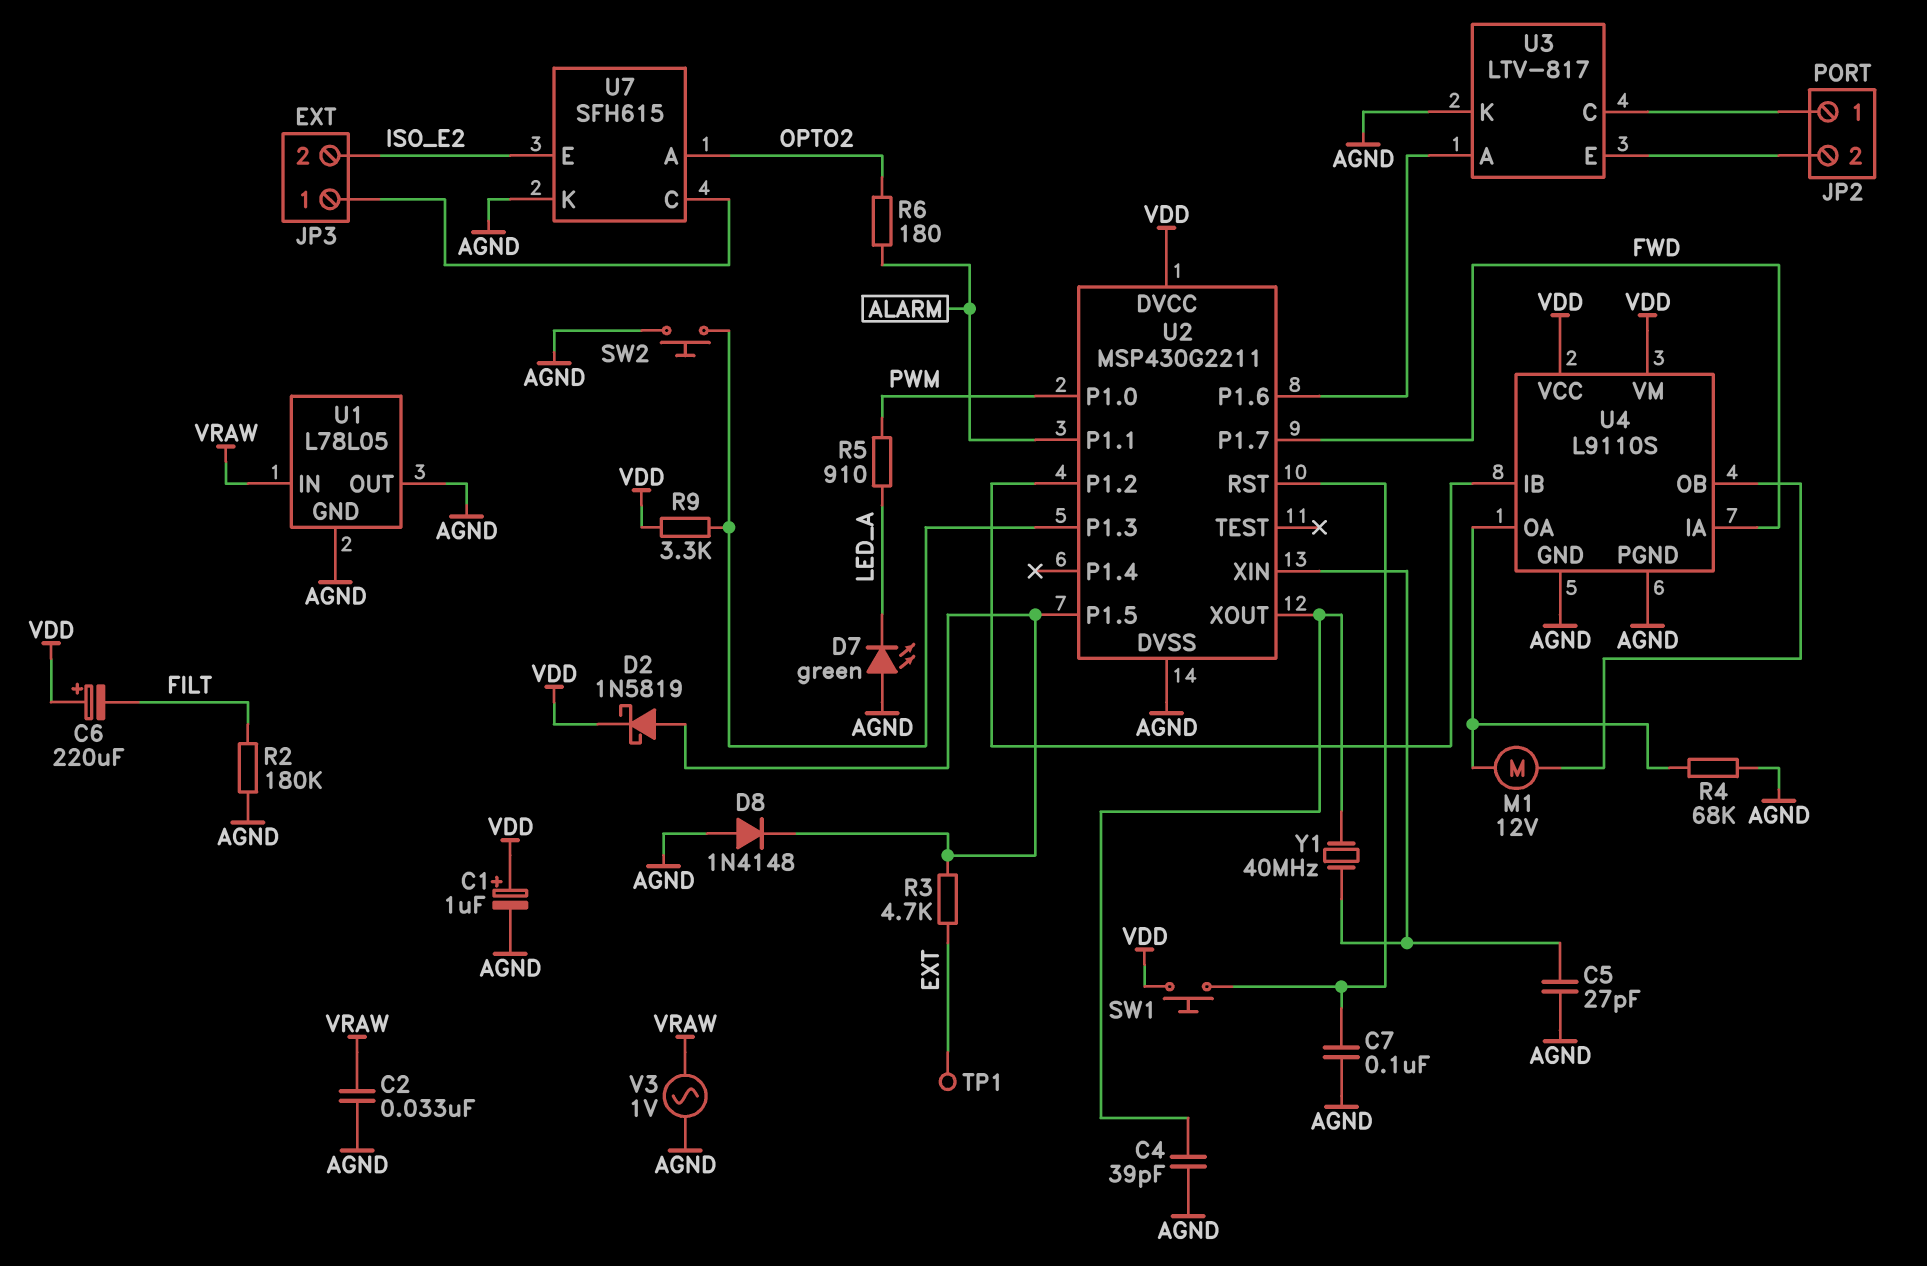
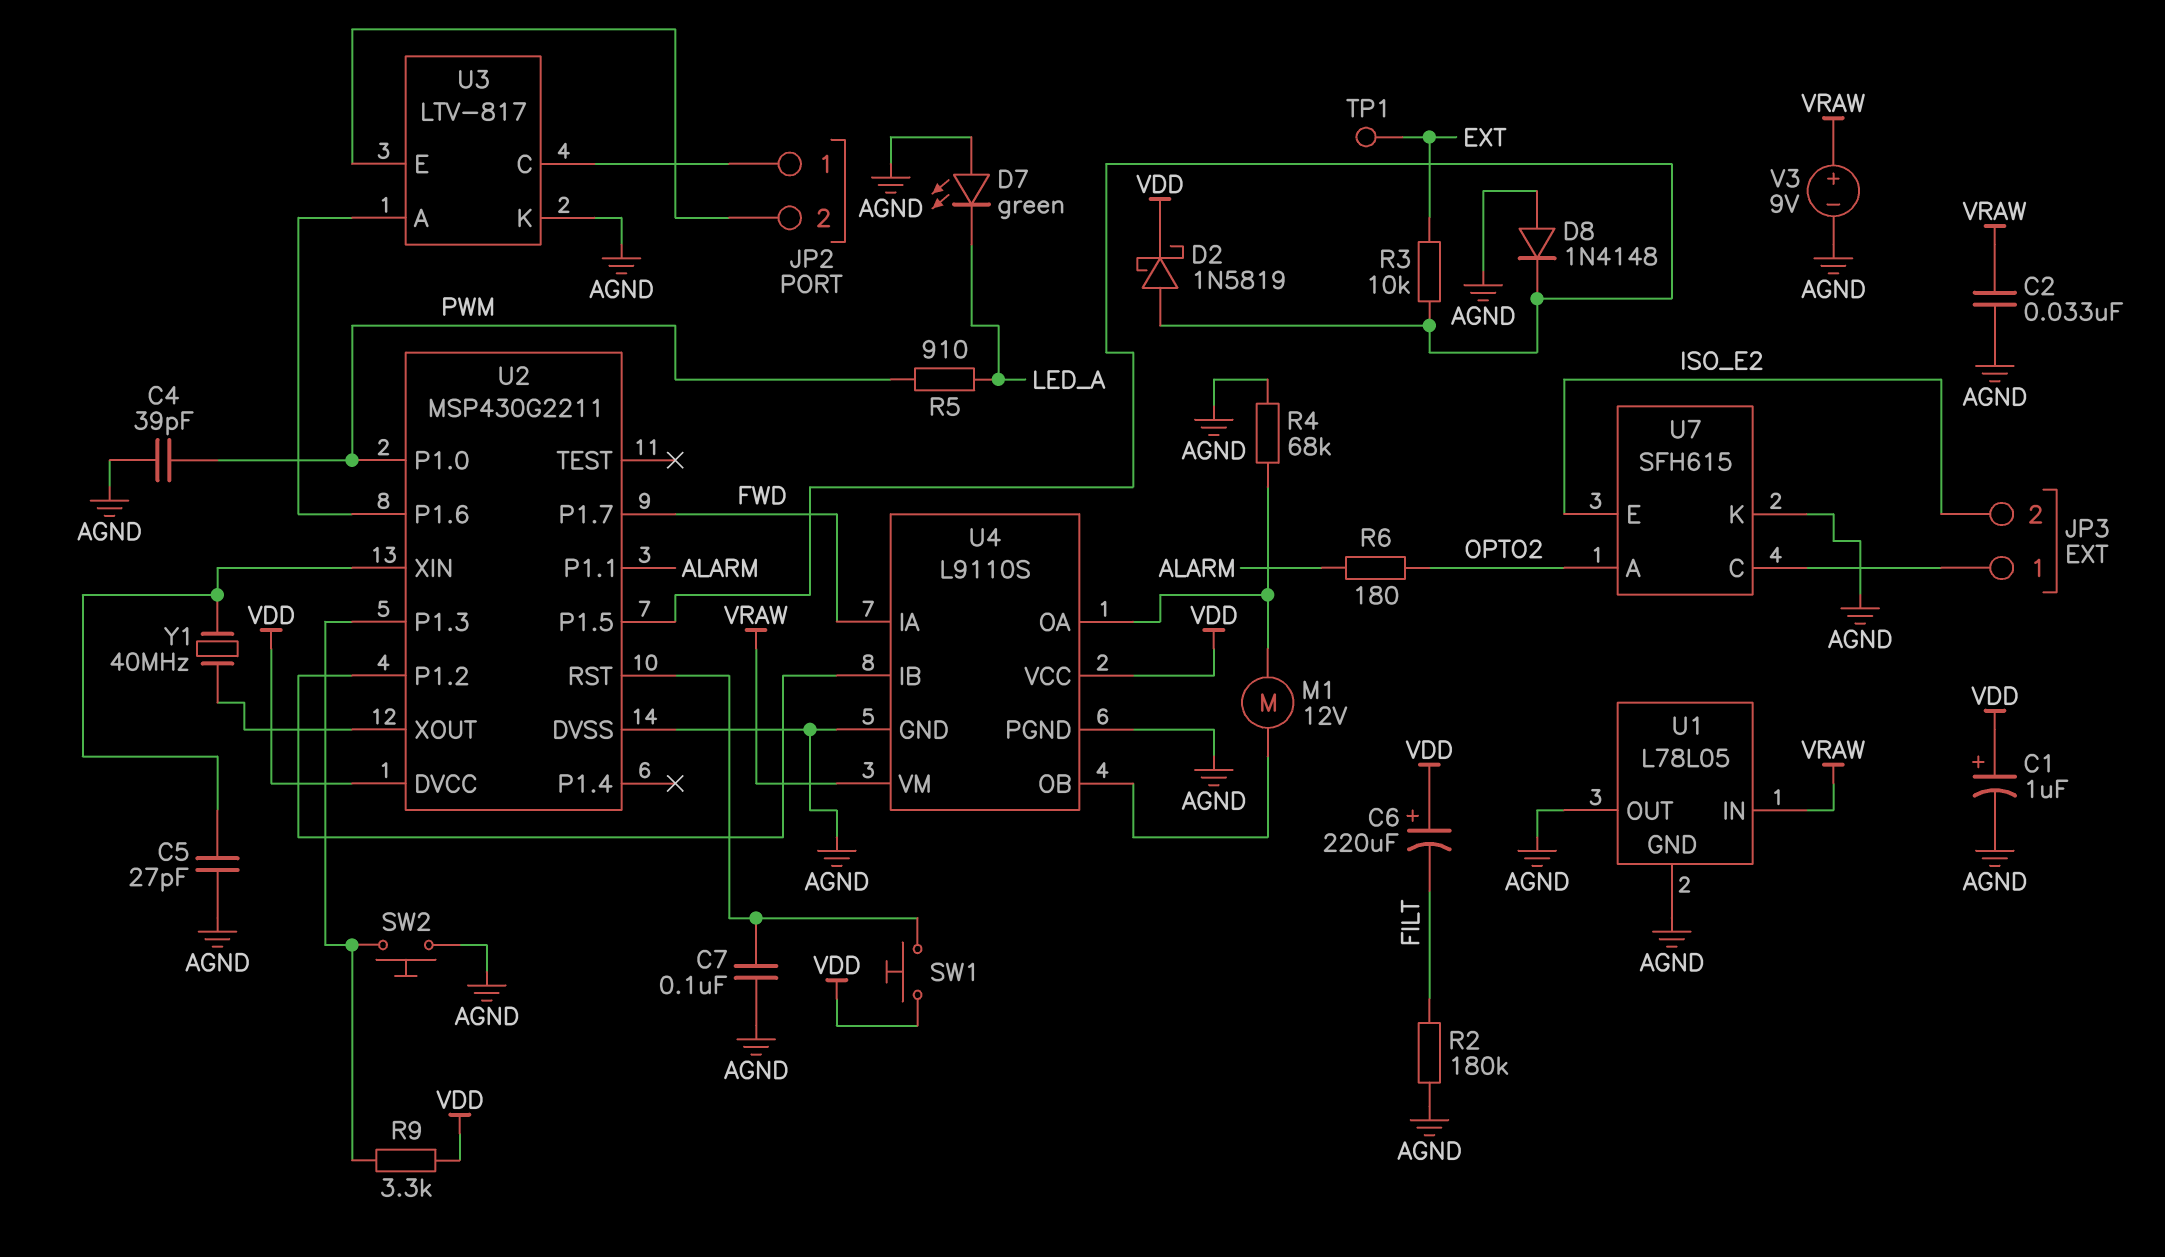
C4: 39pF (AGND, U2/XOUT) -> 39pF (AGND, PWM)
R3: 4.7k (EXT, U2/P1.5) -> 10k (EXT, U2/P1.5)
U4 pin VM: VDD -> VRAW
V3: AC 1V (AGND, VRAW) -> 9V (plus VRAW, minus AGND)

